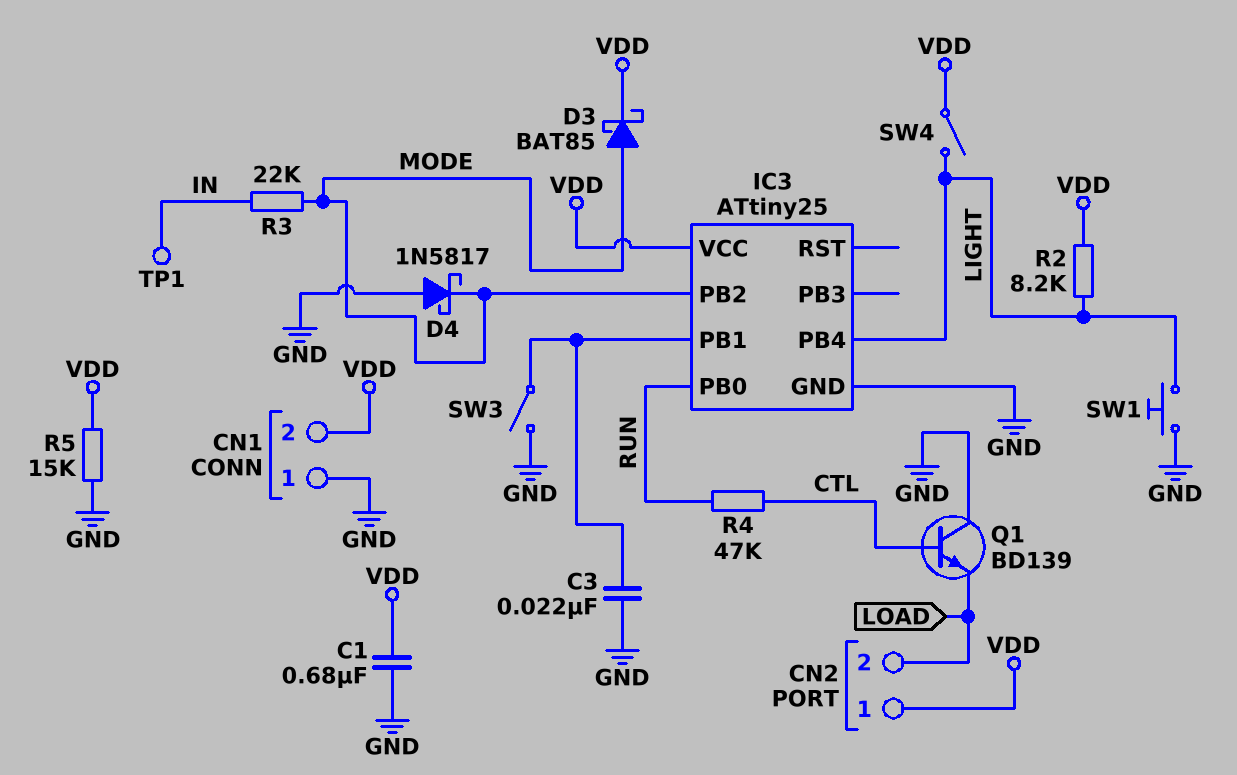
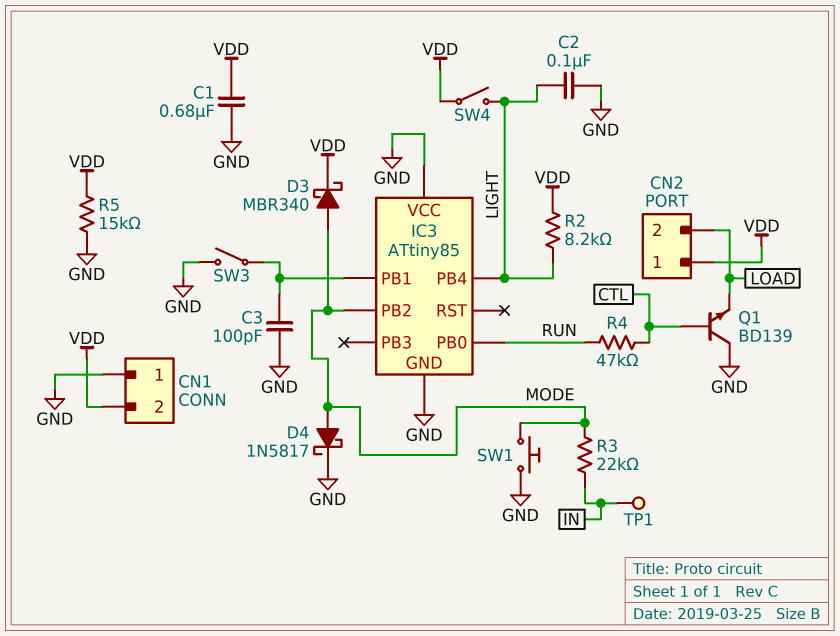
C2: none -> 100nF (GND, LIGHT)
C3: 22nF (GND, IC3/PB1) -> 100pF (GND, IC3/PB1)
D3: schottky BAT85 (A MODE, K VDD) -> schottky MBR340 (A MODE, K VDD)
D4: schottky 1N5817 (A GND, K MODE) -> schottky 1N5817 (A MODE, K GND)
IC3: ATtiny25 -> ATtiny85
IC3 pin VCC: VDD -> GND
SW1: button (GND, LIGHT) -> button (GND, MODE)

